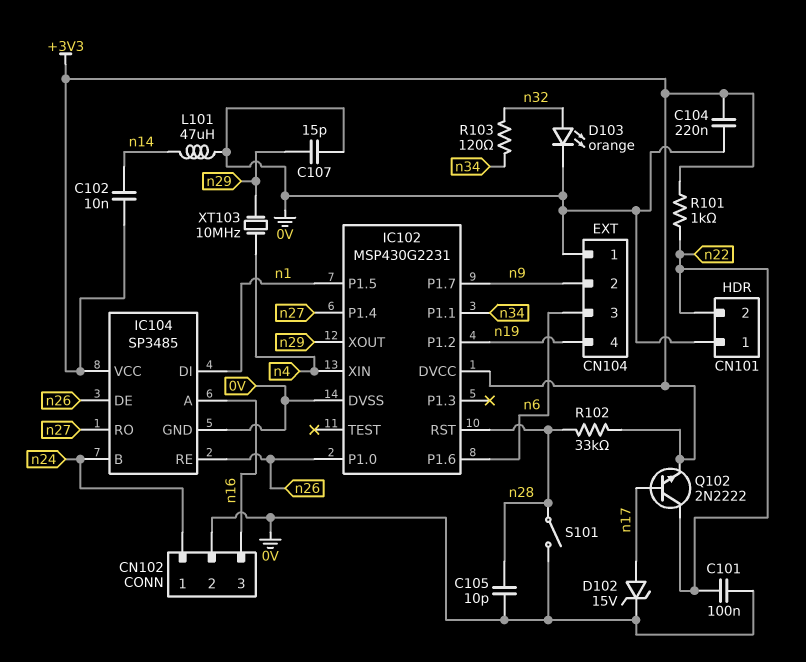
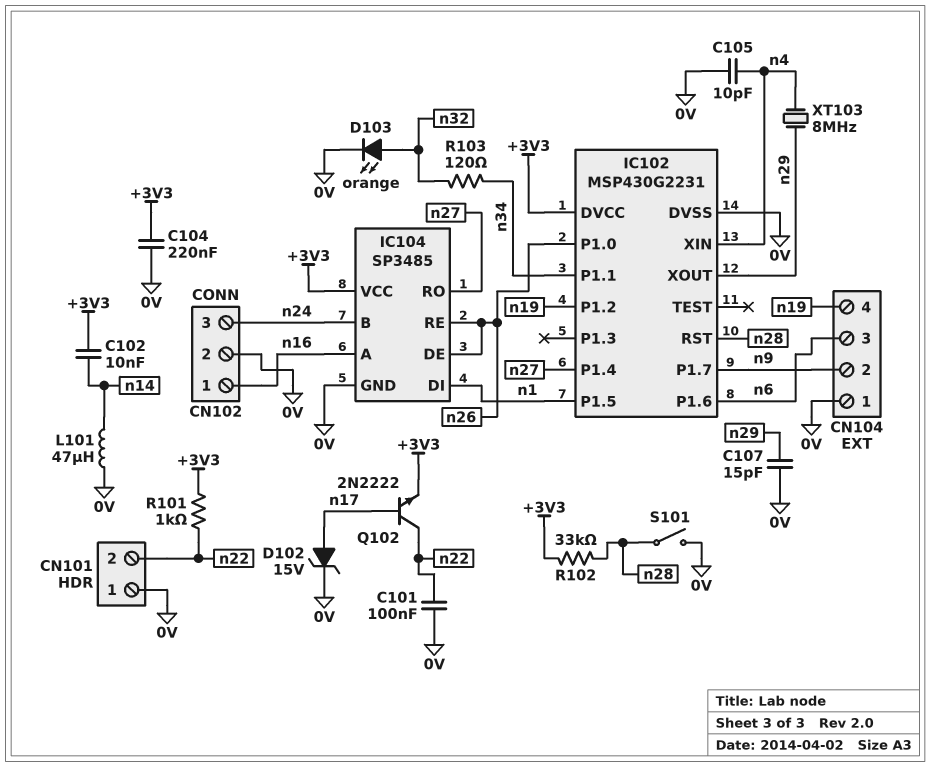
C105: 10pF (0V, n28) -> 10pF (0V, n4)
CN102 pin 1: n24 -> n16
CN102 pin 3: n16 -> n24
XT103: 10MHz (n4, n29) -> 8MHz (n4, n29)

